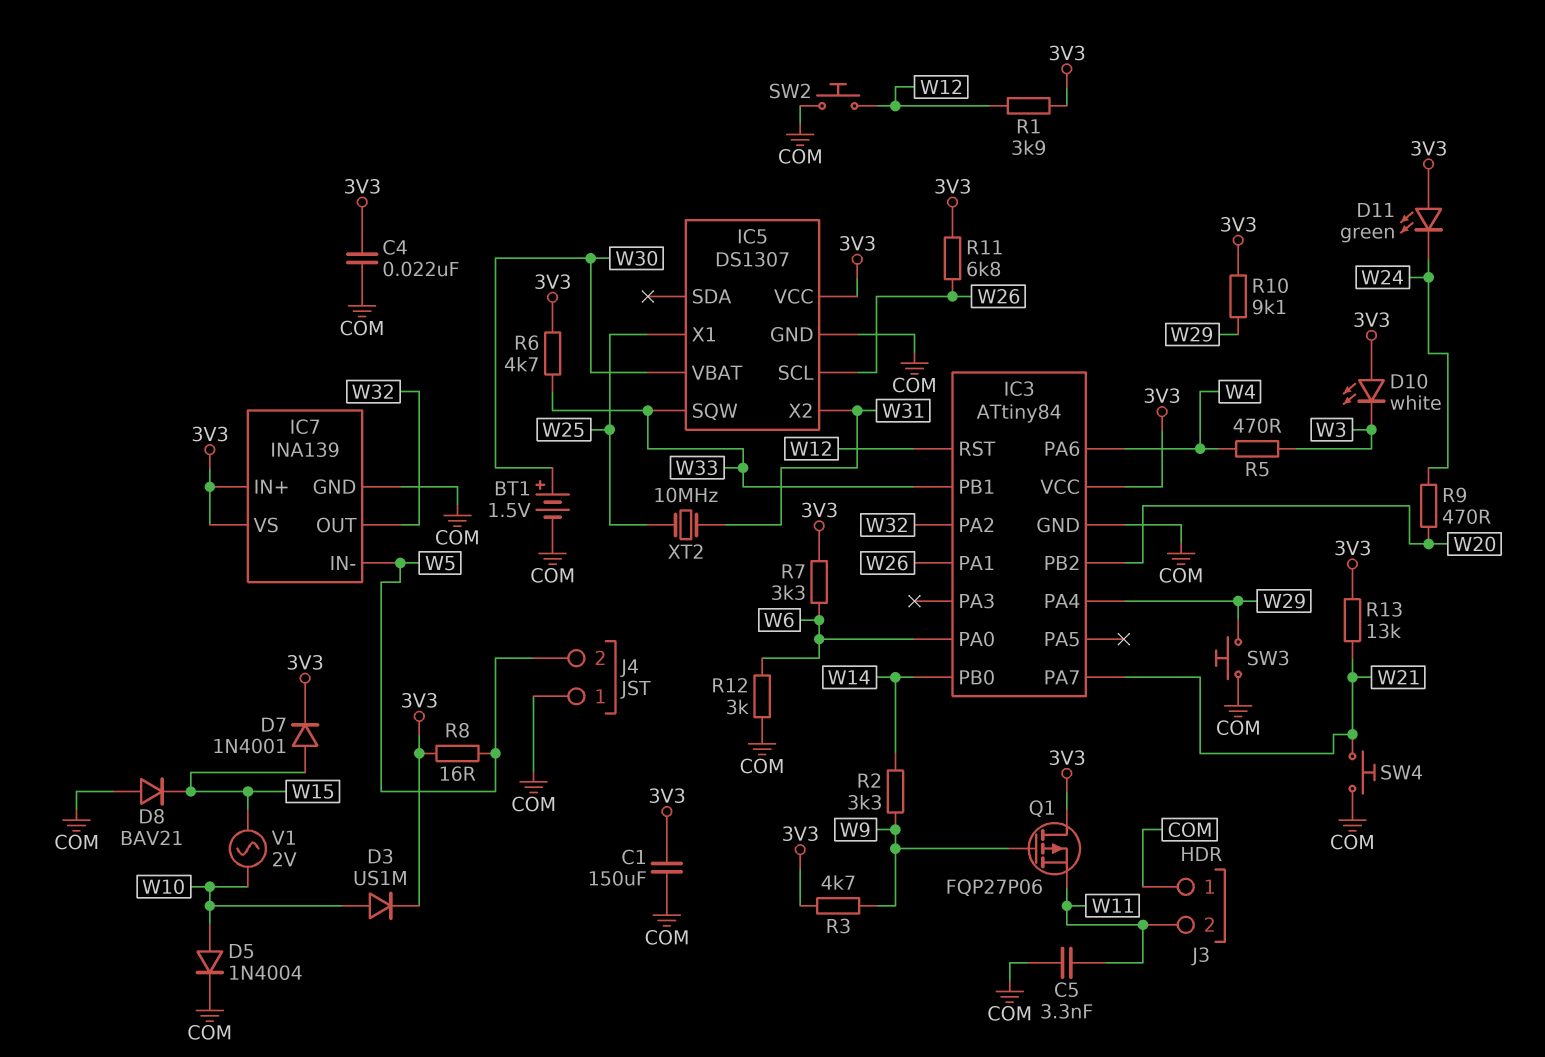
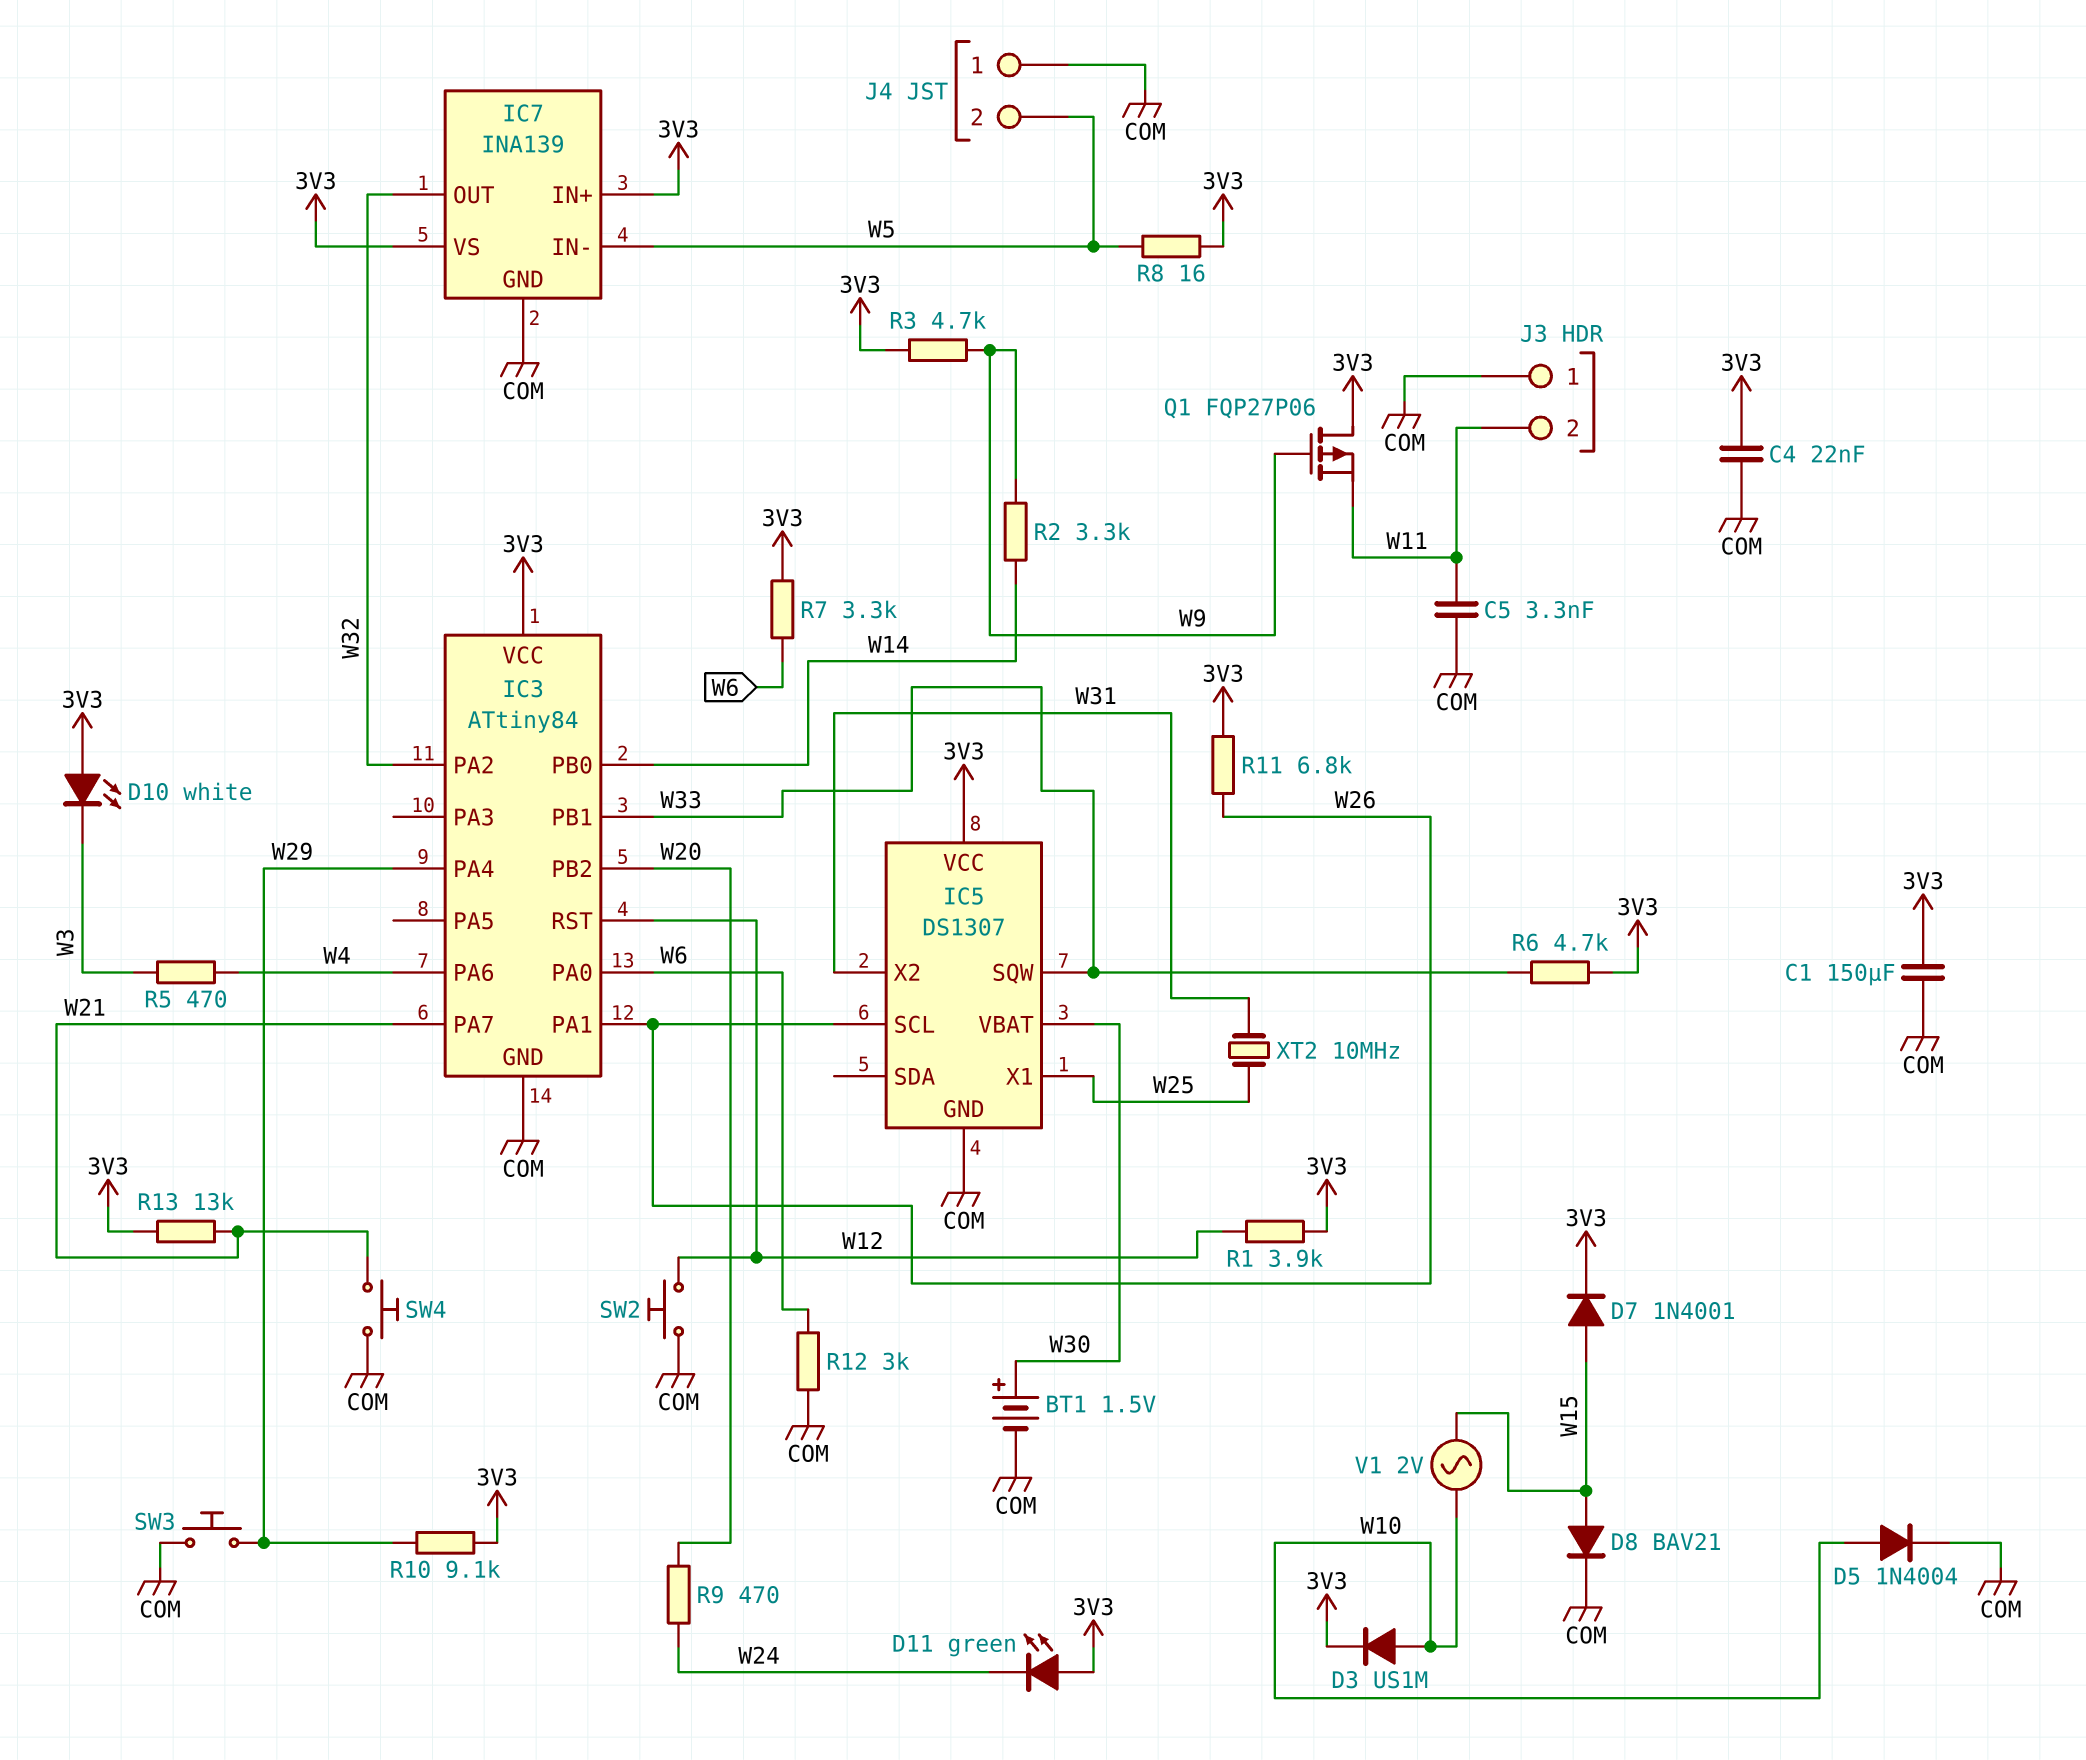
D8: diode BAV21 (A COM, K W15) -> diode BAV21 (A W15, K COM)

